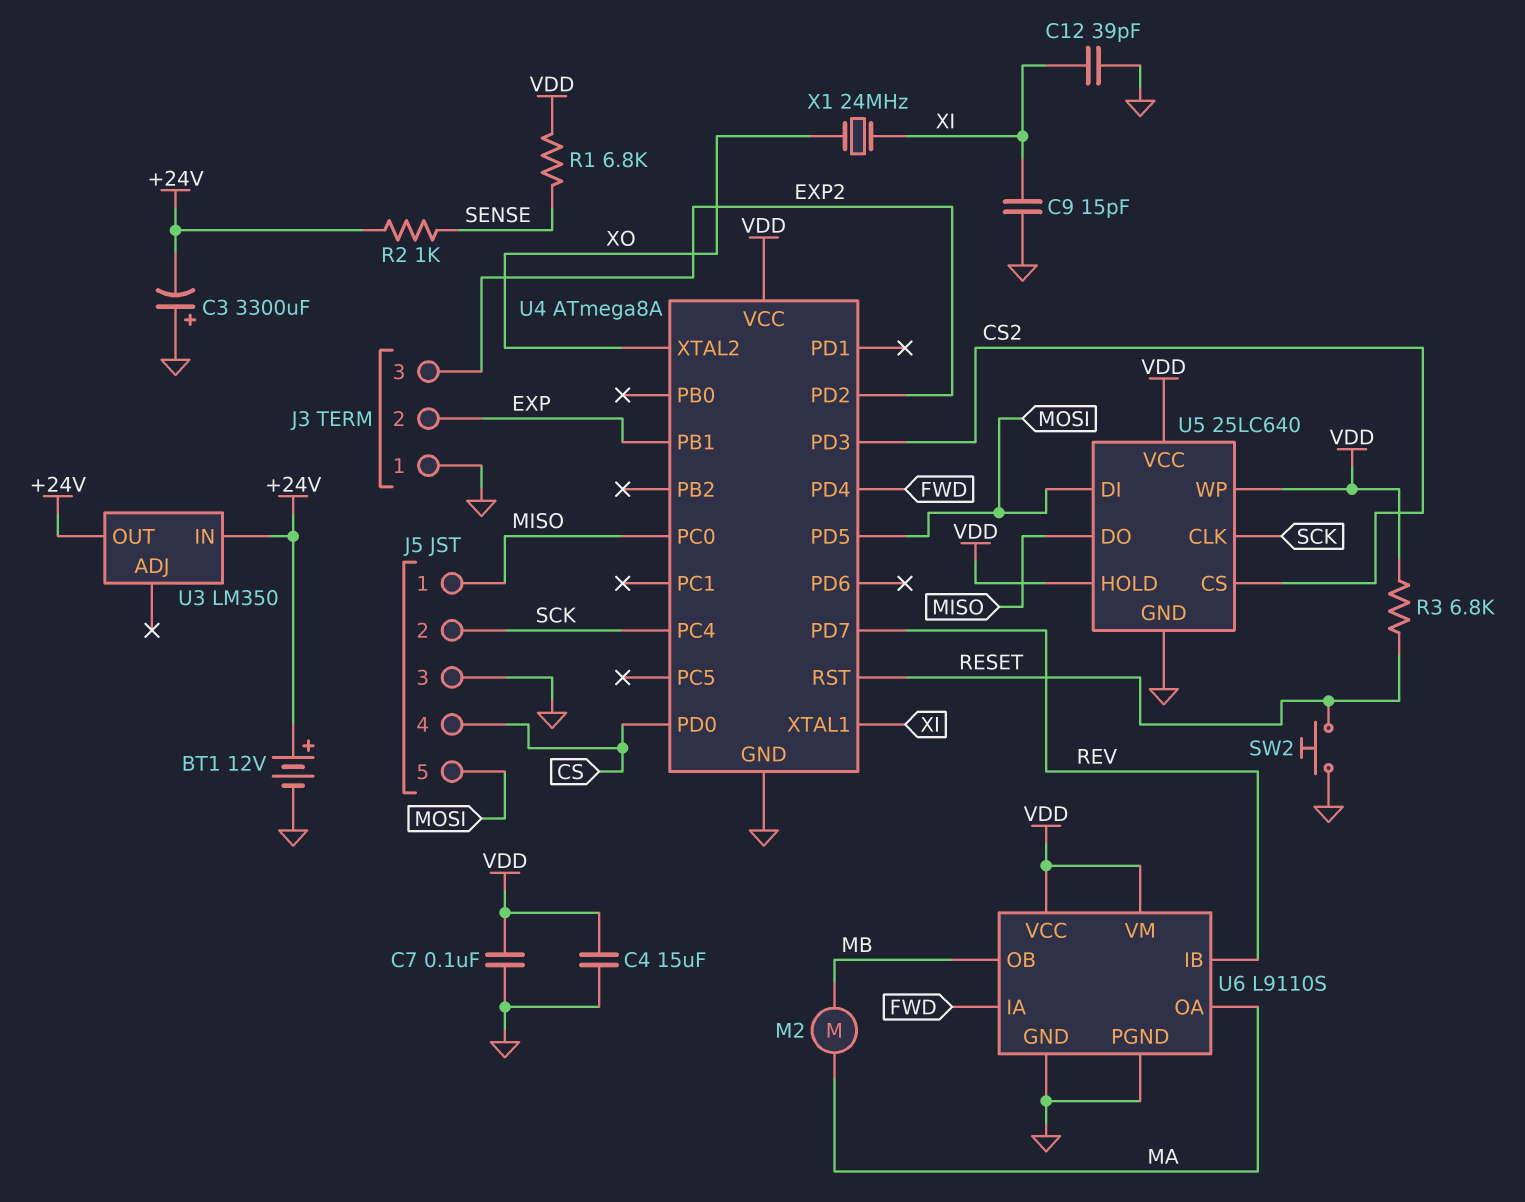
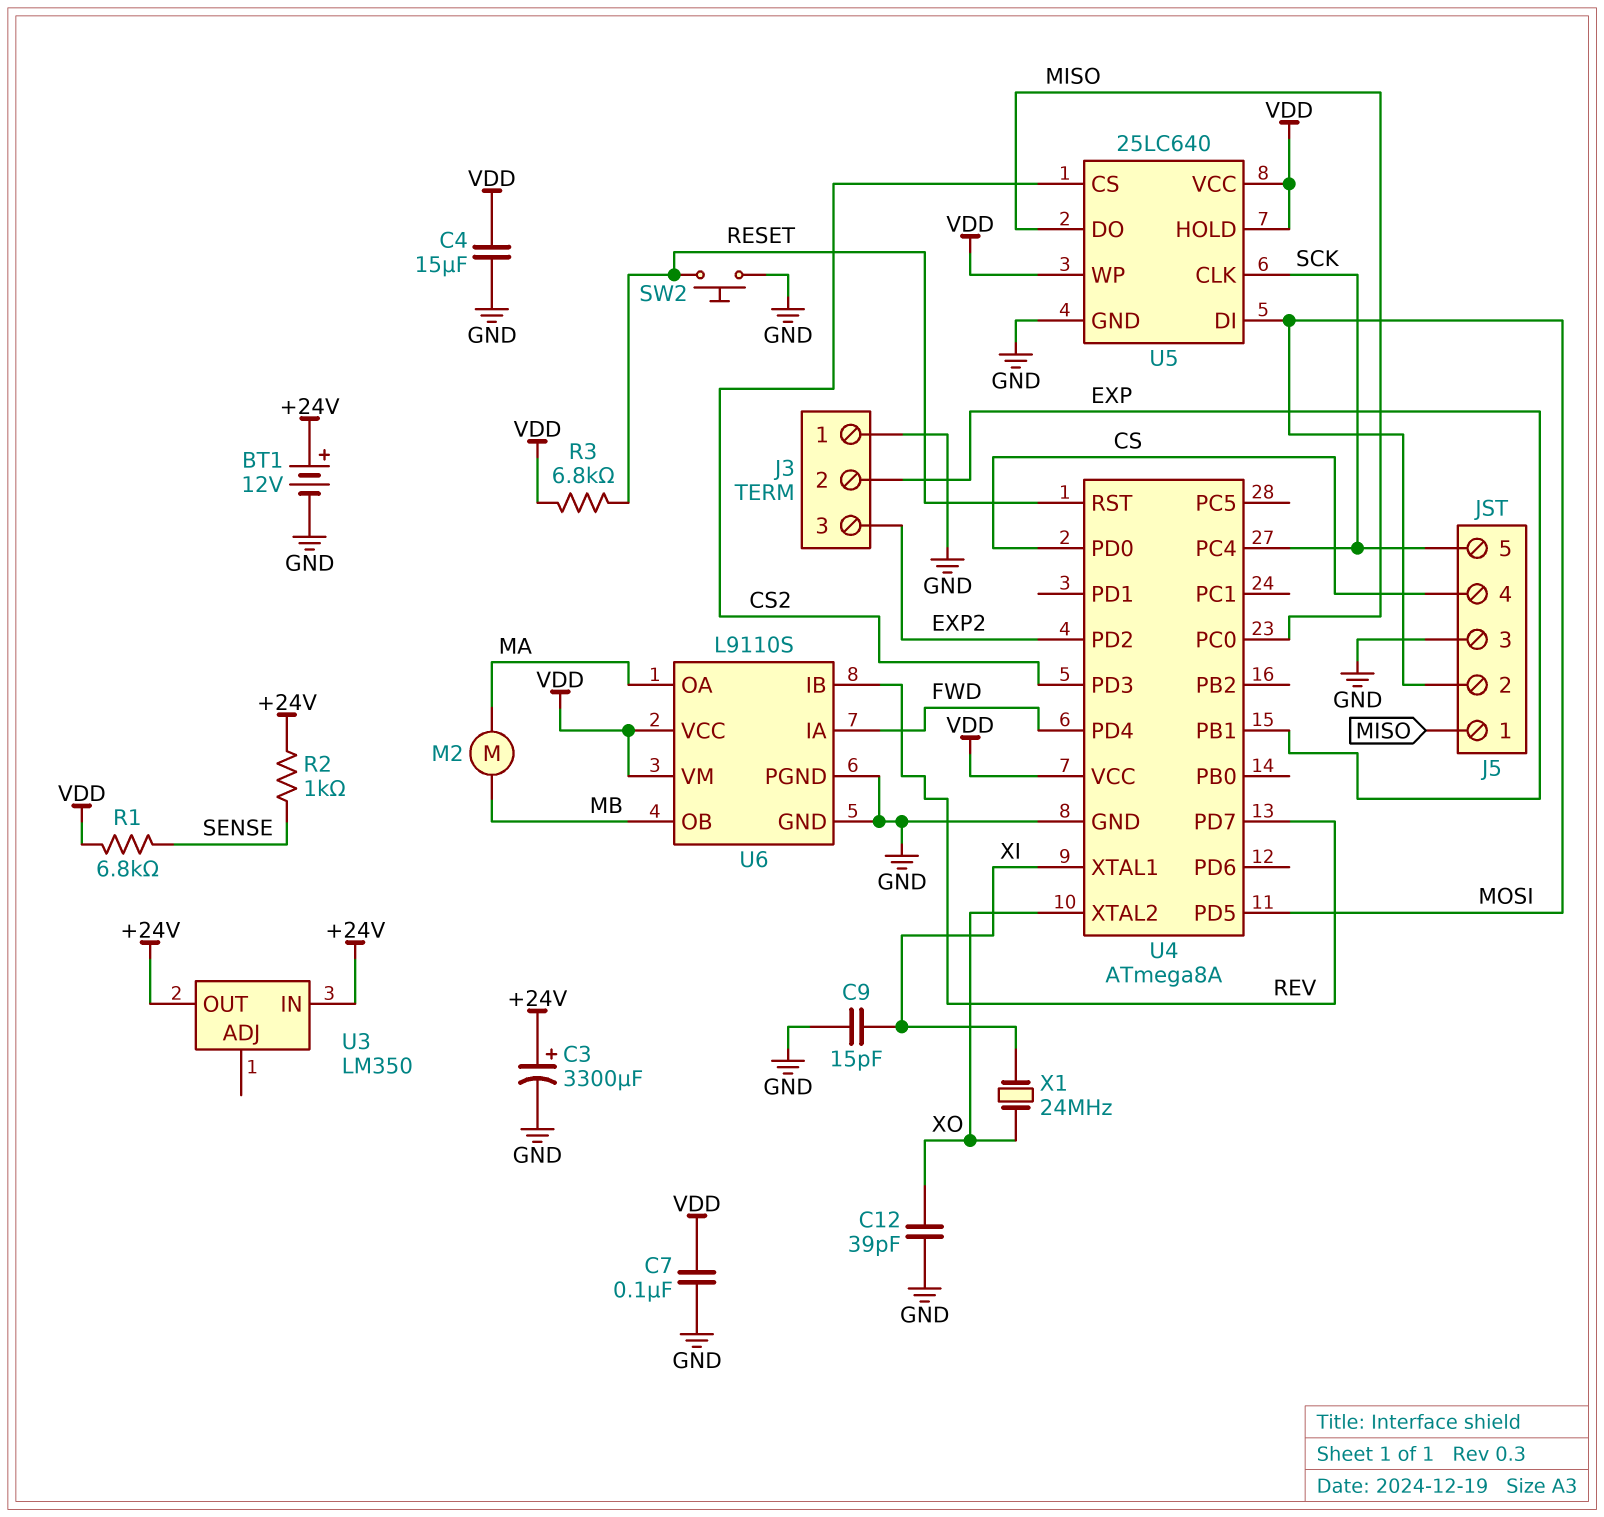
C3: 3300uF (plus GND, minus +24V) -> 3300uF (plus +24V, minus GND)
C12: 39pF (GND, XI) -> 39pF (GND, XO)
J5 pin 2: SCK -> MOSI
J5 pin 5: MOSI -> SCK

